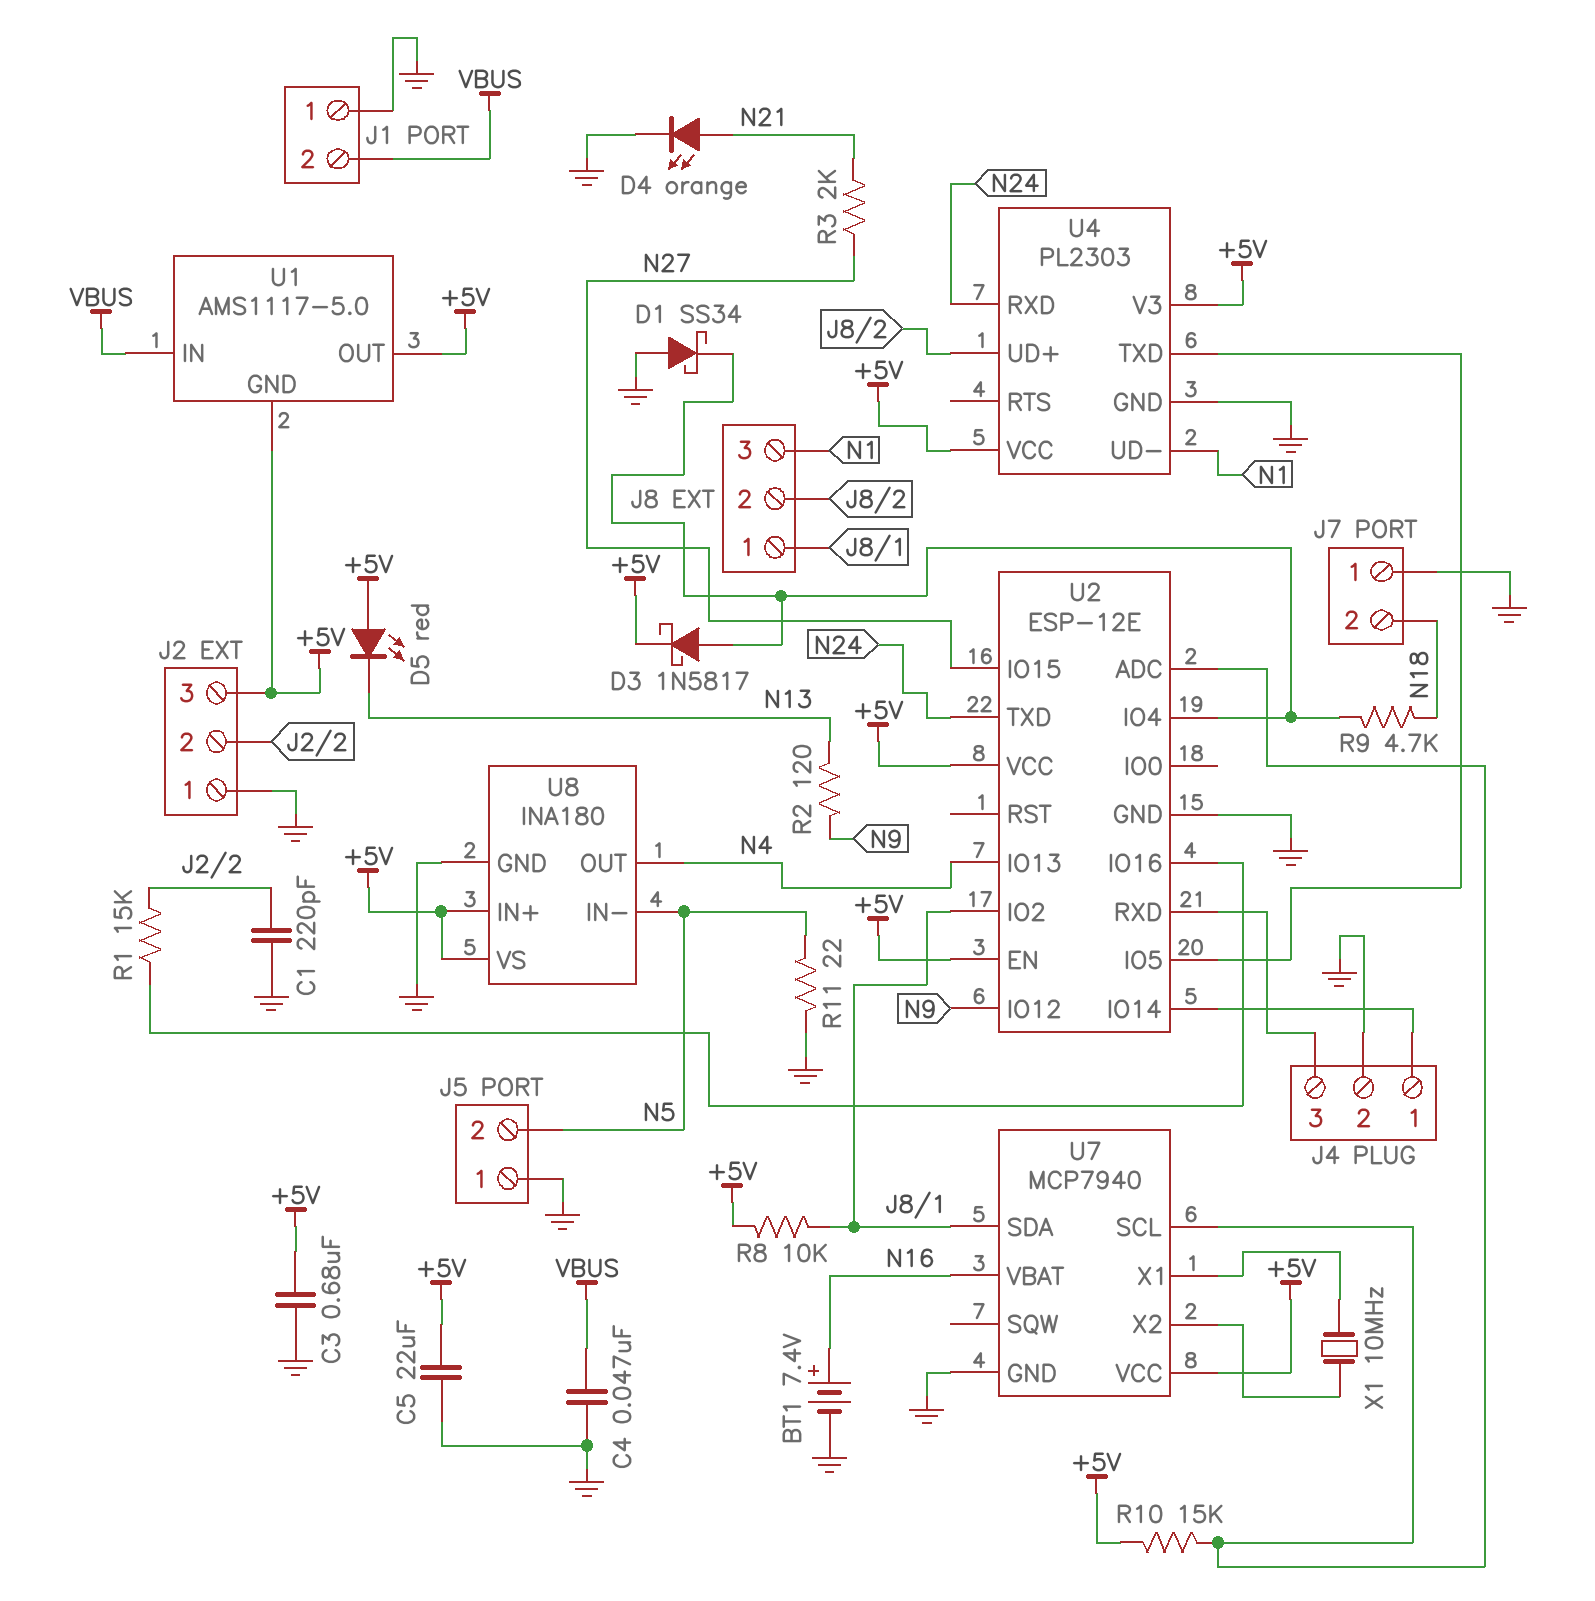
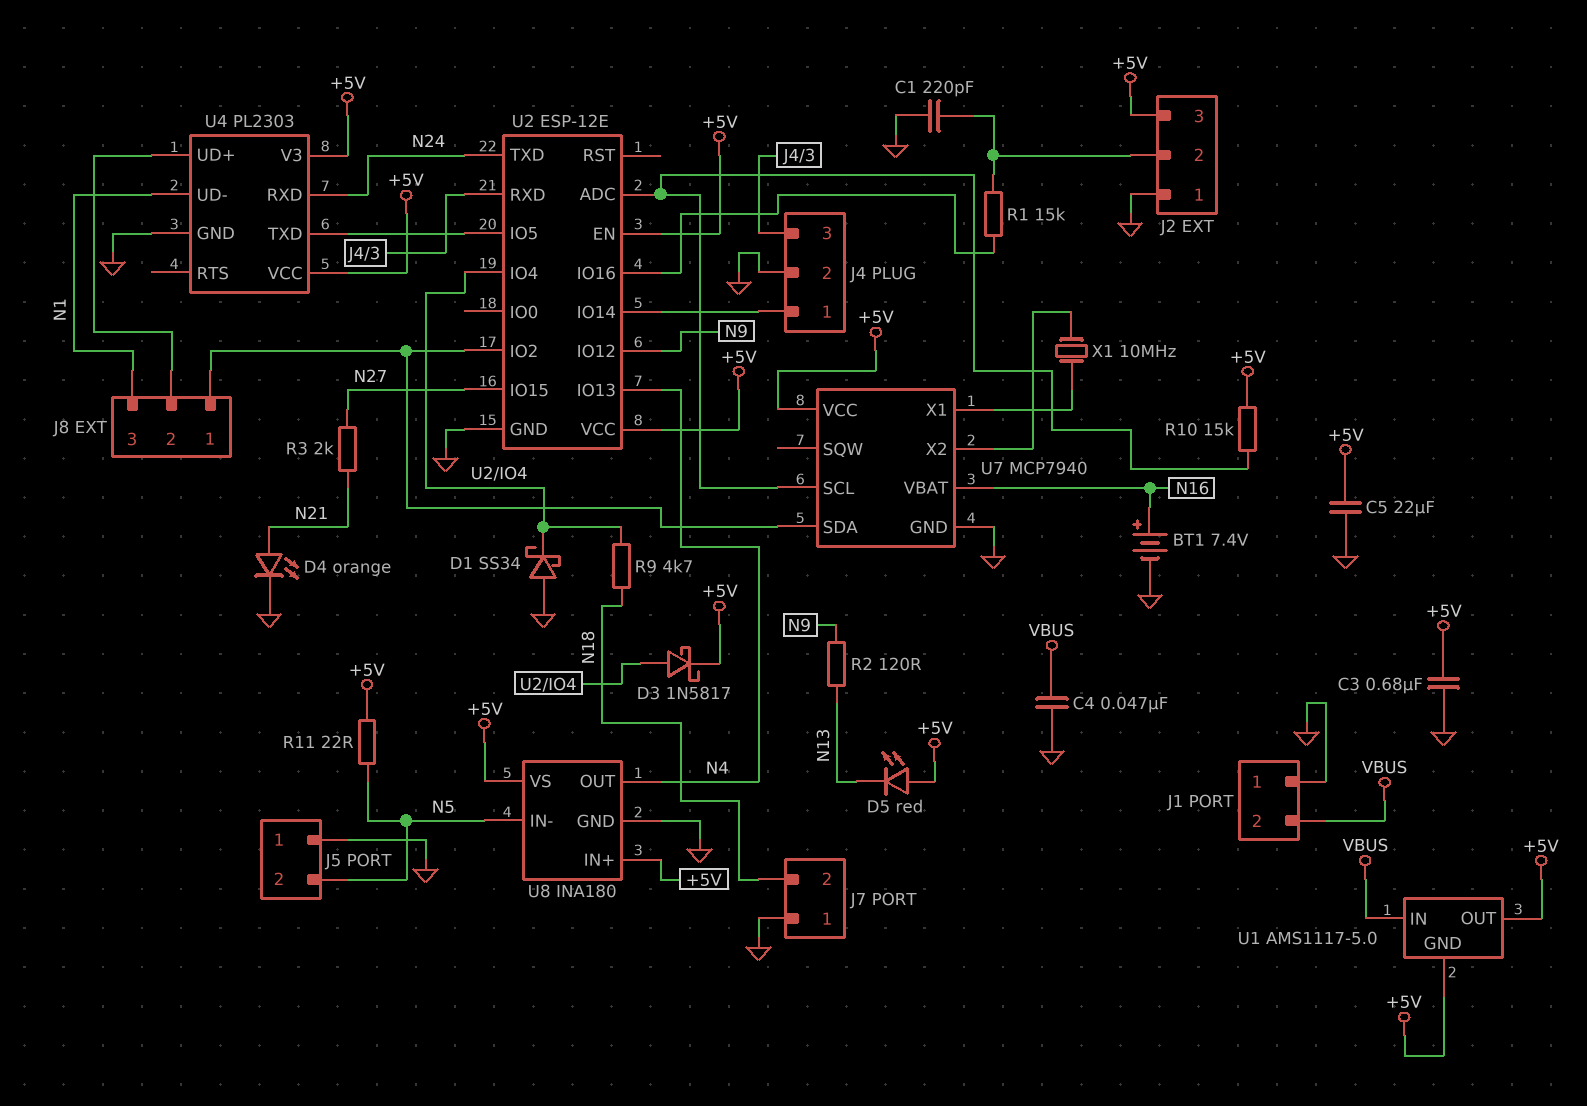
R8: 10k (+5V, J8/1) -> none
R11: 22 (GND, N5) -> 22 (+5V, N5)

